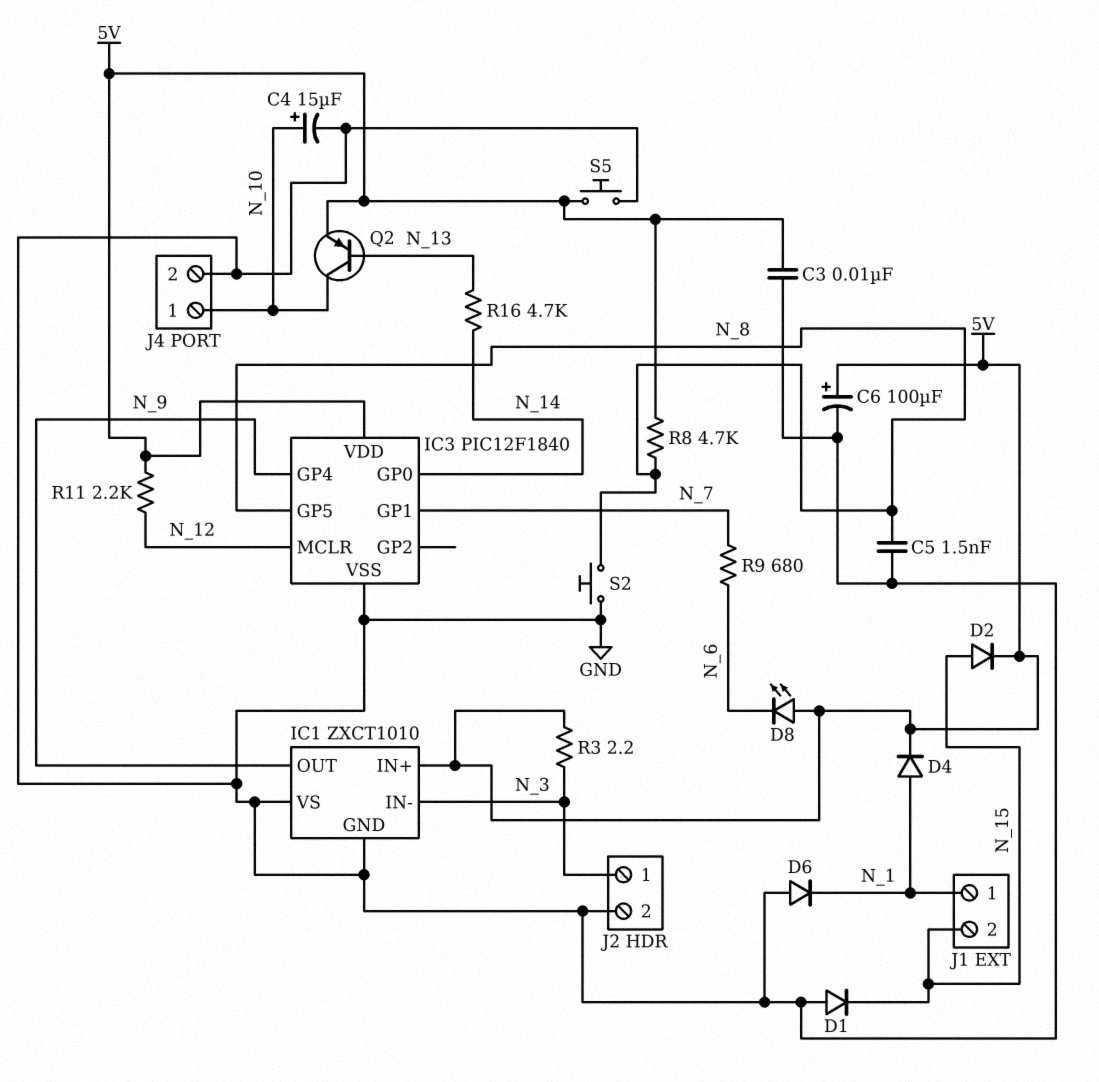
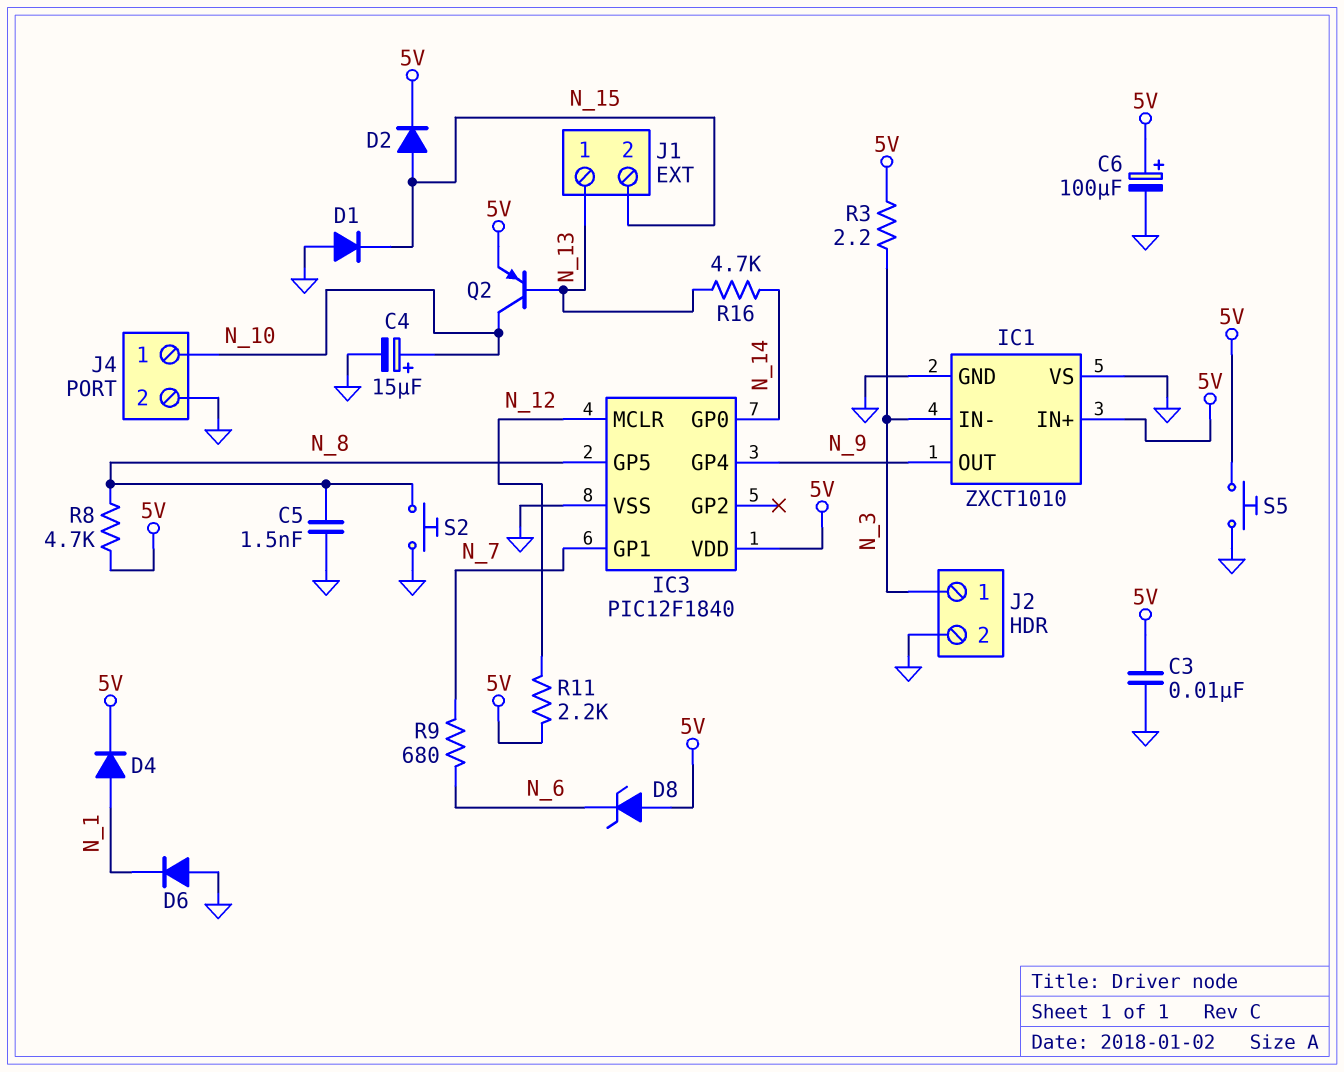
D8: LED (A 5V, K N_6) -> zener (A 5V, K N_6)
J1 pin 1: N_1 -> N_13

